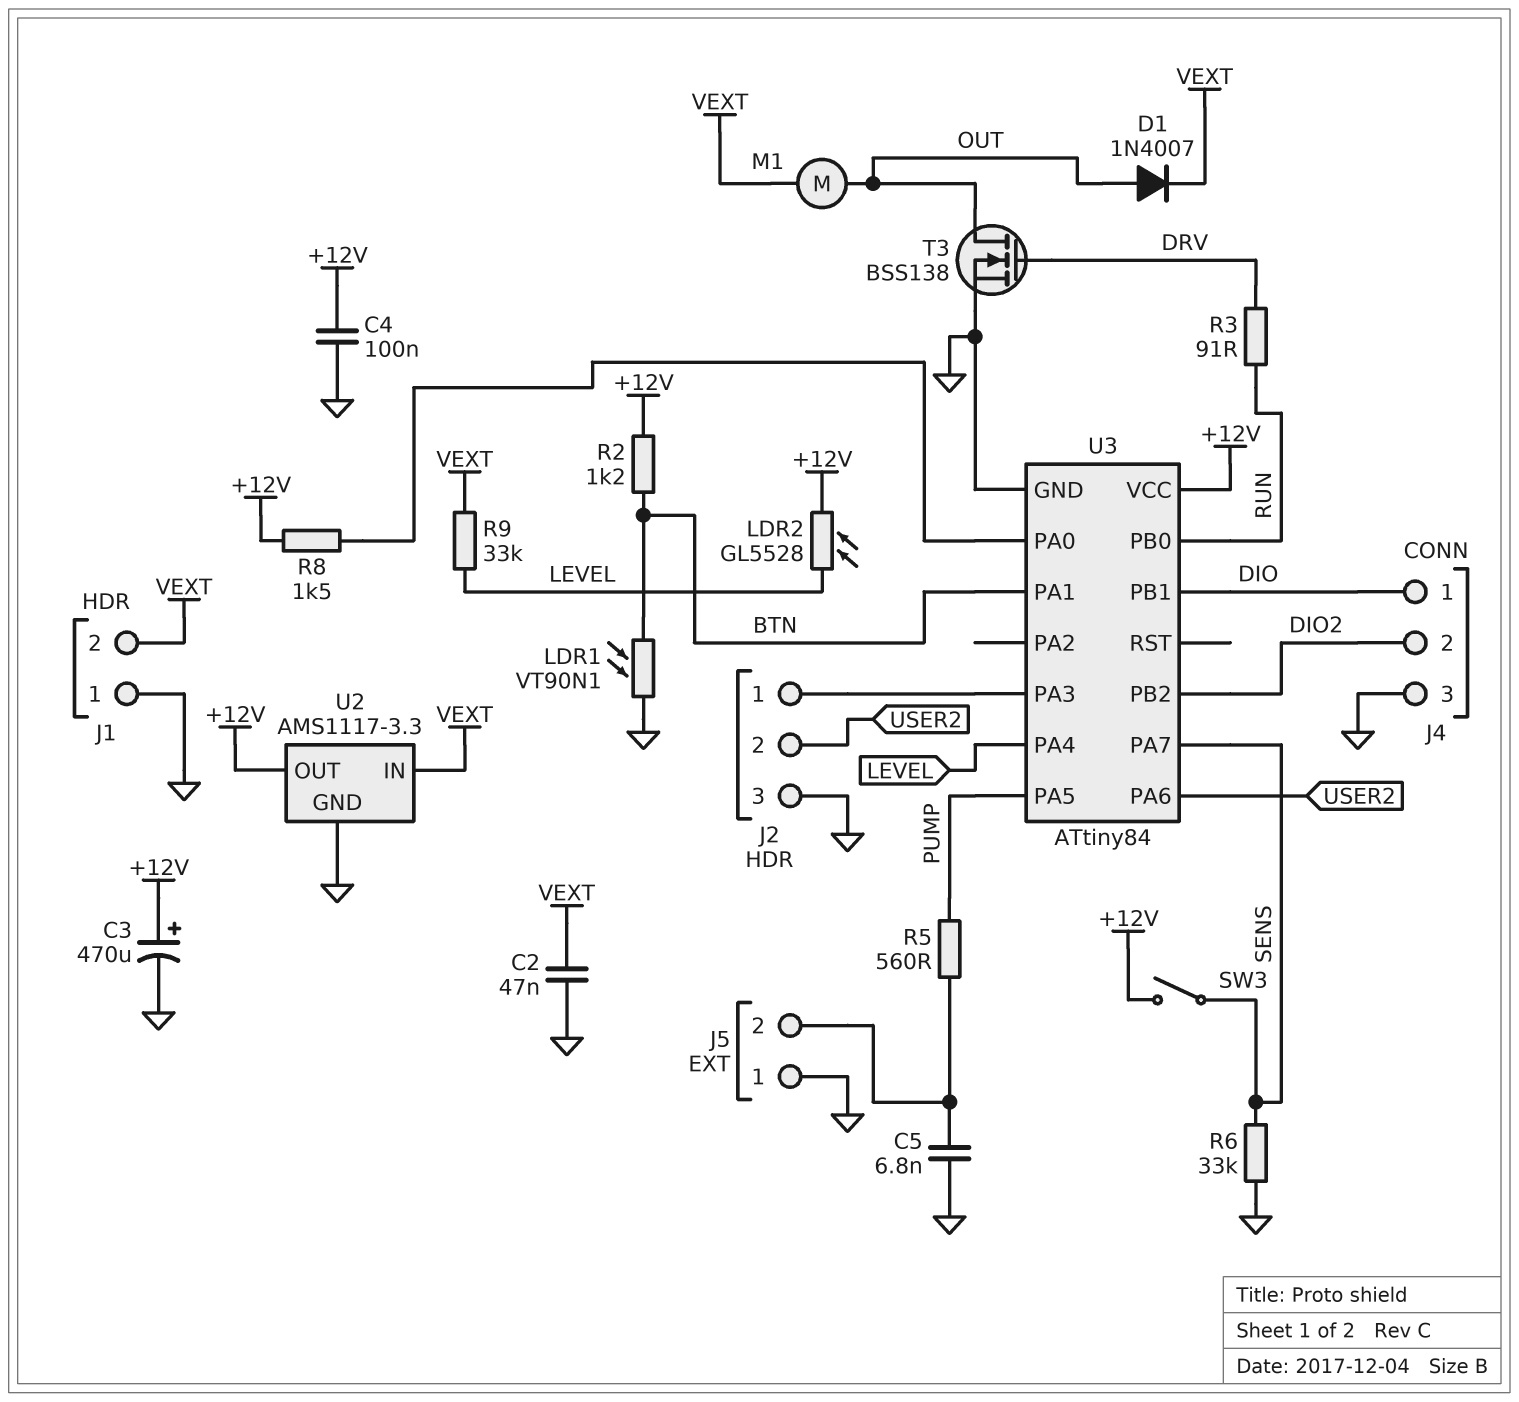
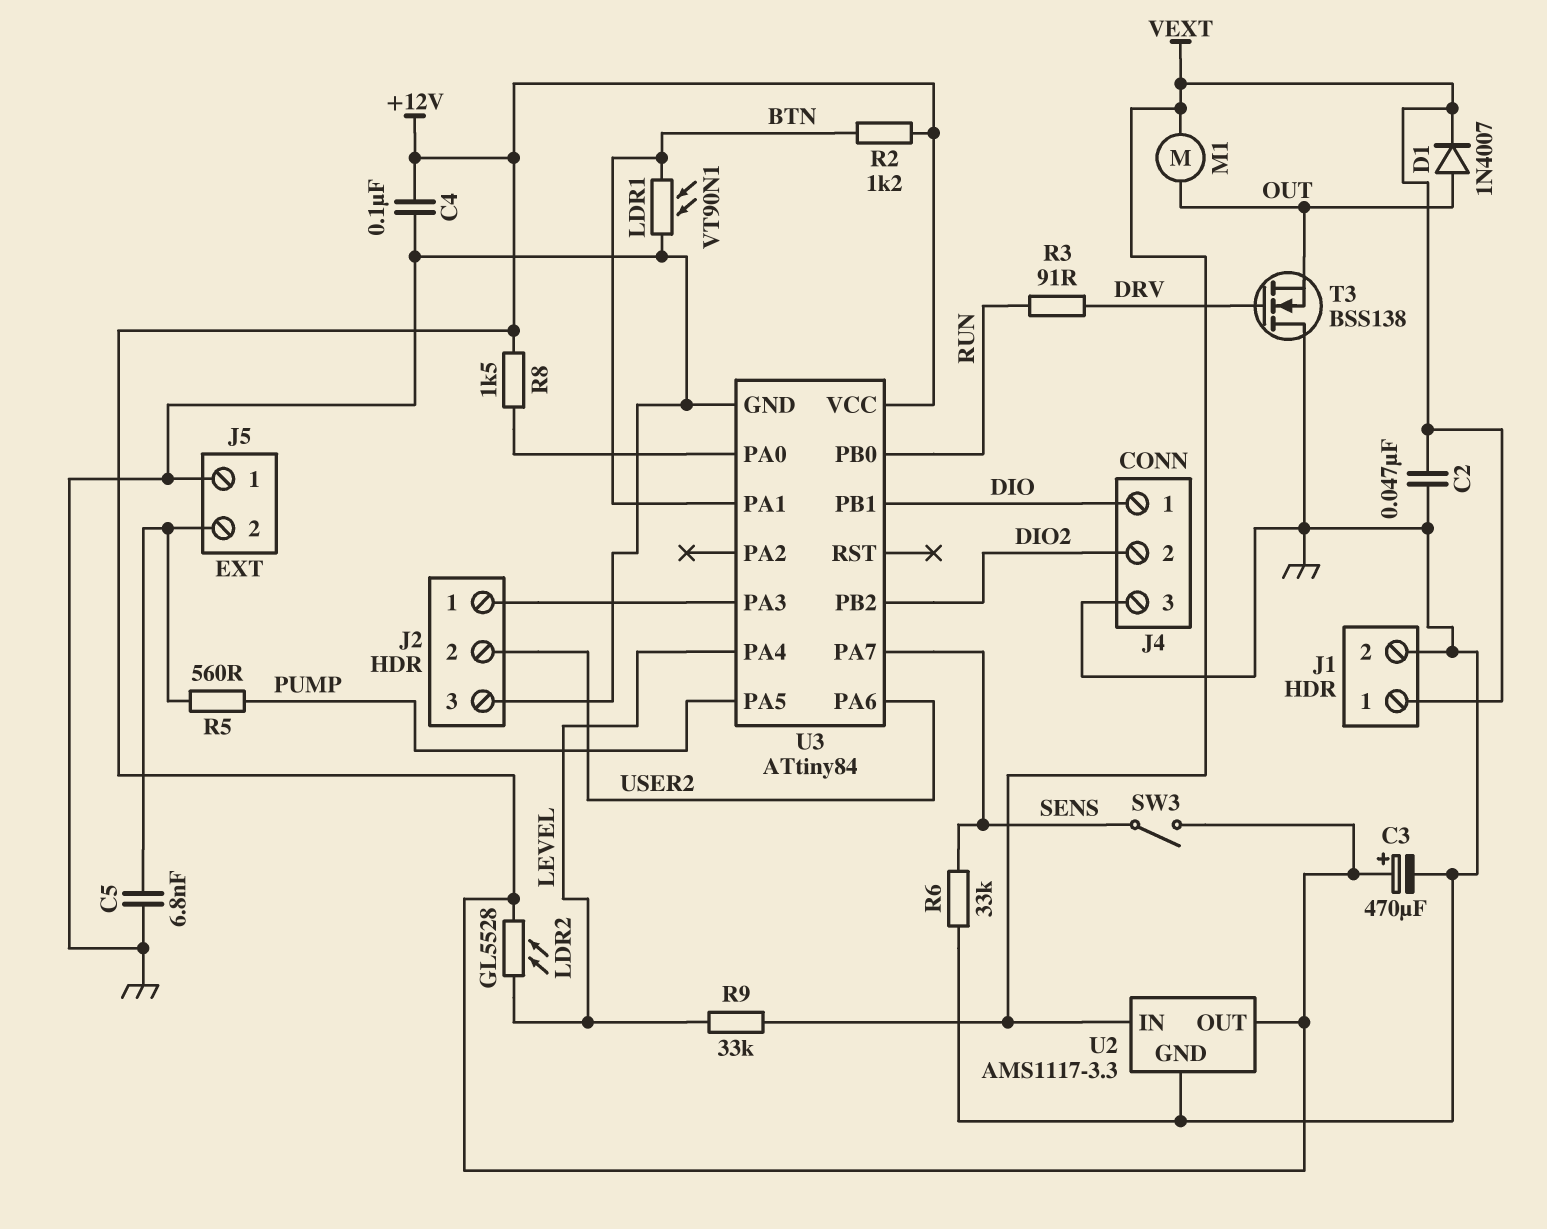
J1 pin 1: GND -> VEXT
J1 pin 2: VEXT -> GND
T3: NMOS BSS138 (G DRV, D OUT, S GND) -> NMOS BSS138 (G DRV, D GND, S OUT)

